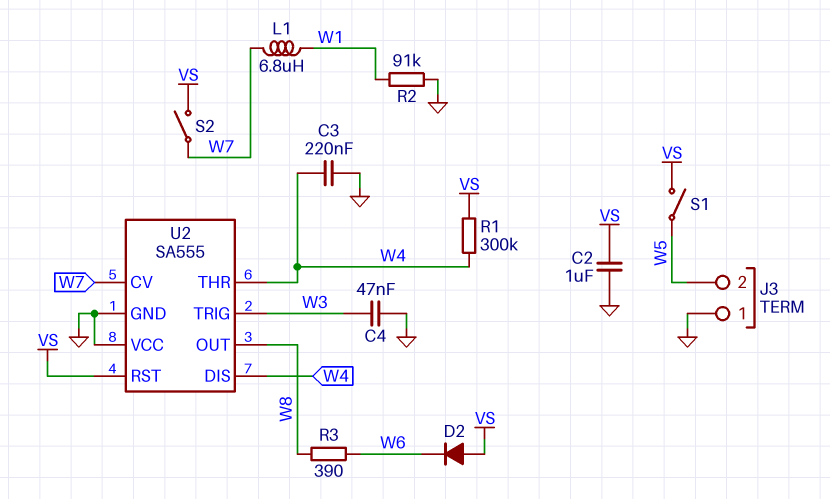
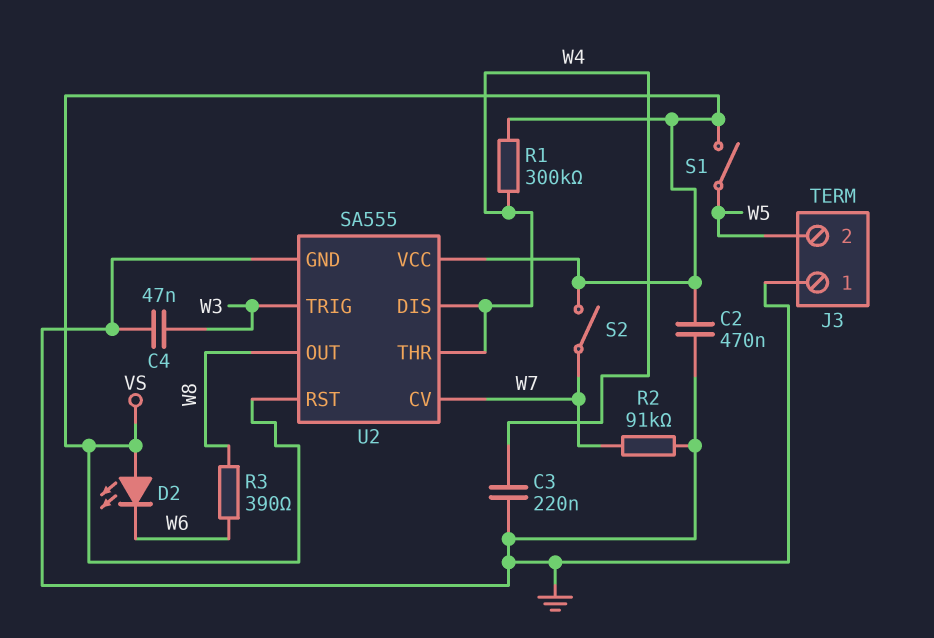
C2: 1uF (GND, VS) -> 470nF (GND, VS)
D2: diode (A VS, K W6) -> LED (A VS, K W6)
L1: 6.8uH (W1, W7) -> none
R2: 91k (GND, W1) -> 91k (GND, W7)
U2 pin VCC: GND -> VS

